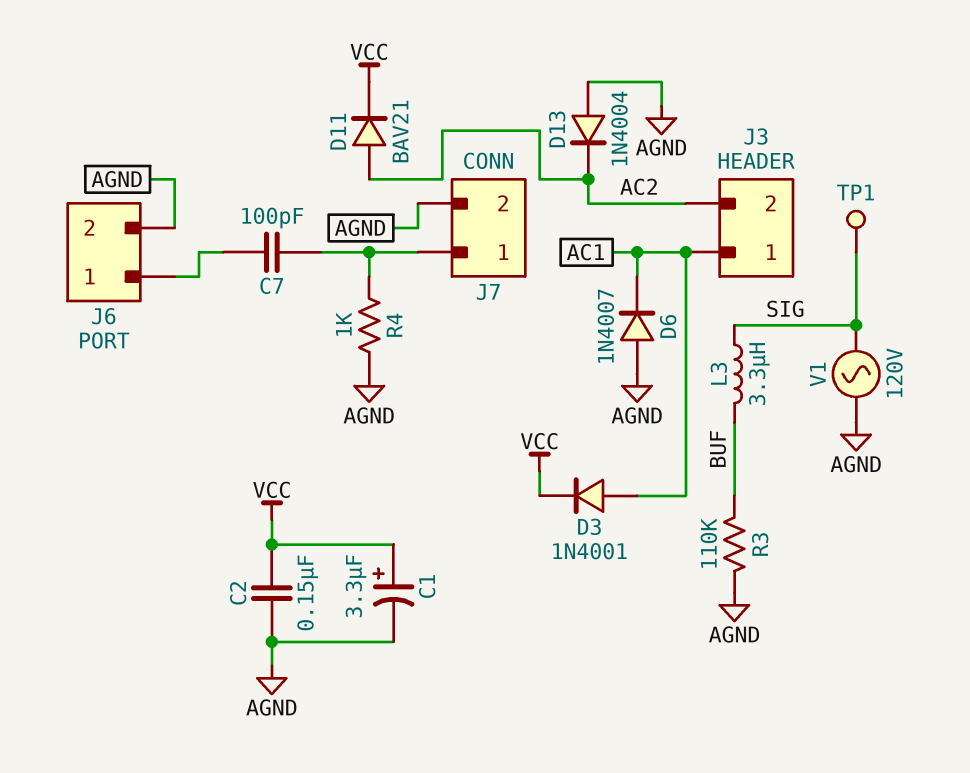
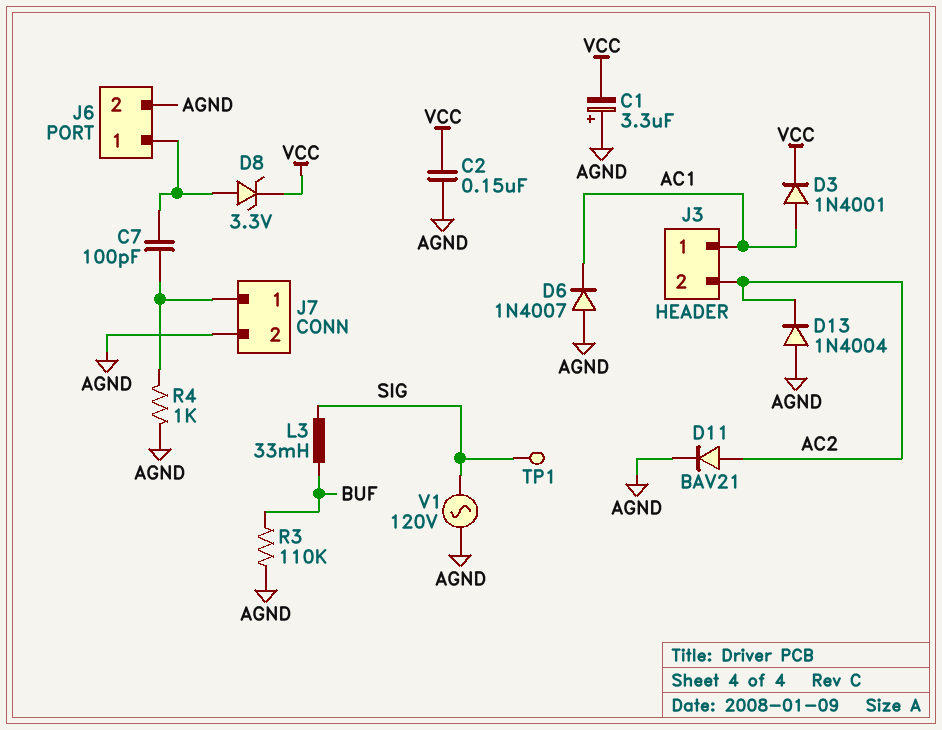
C1: 3.3uF (plus VCC, minus AGND) -> 3.3uF (plus AGND, minus VCC)
D8: none -> zener 3.3V (A J6/1, K VCC)
D11: diode BAV21 (A AC2, K VCC) -> diode BAV21 (A AC2, K AGND)
L3: 3.3uH (BUF, SIG) -> 33mH (BUF, SIG)

